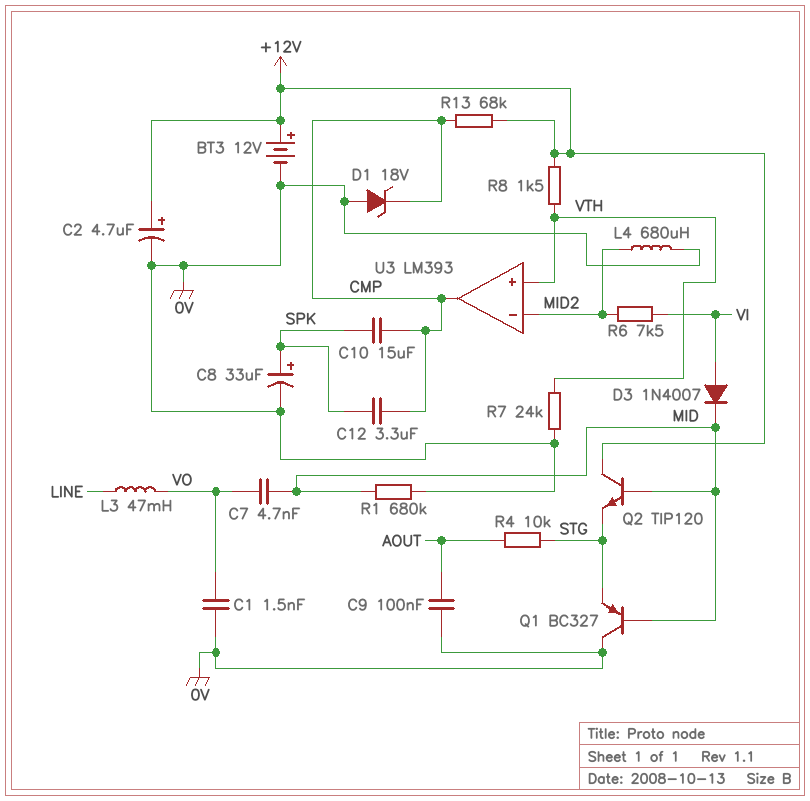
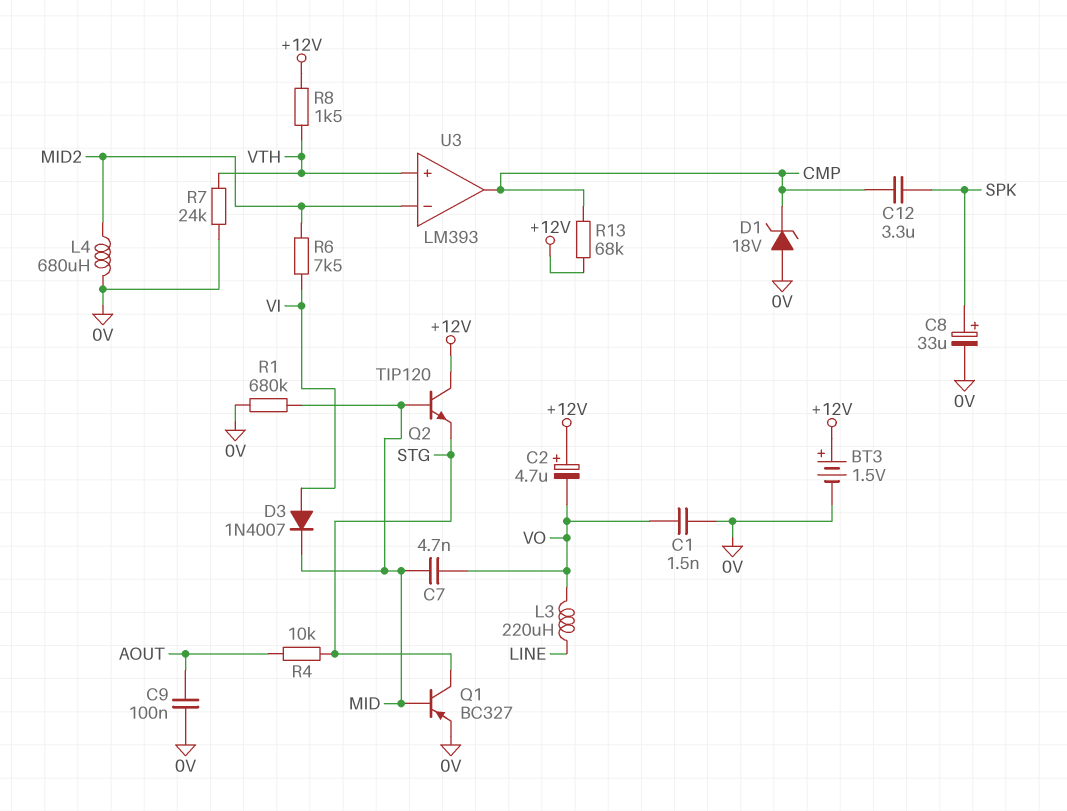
BT3: 12V (plus +12V, minus 0V) -> 1.5V (plus +12V, minus 0V)
C2: 4.7uF (plus +12V, minus 0V) -> 4.7uF (plus +12V, minus VO)
C10: 15uF (CMP, SPK) -> none
L3: 47mH (LINE, VO) -> 220uH (LINE, VO)
Q1: PNP BC327 (B MID, C 0V, E STG) -> PNP BC327 (B MID, C STG, E 0V)

